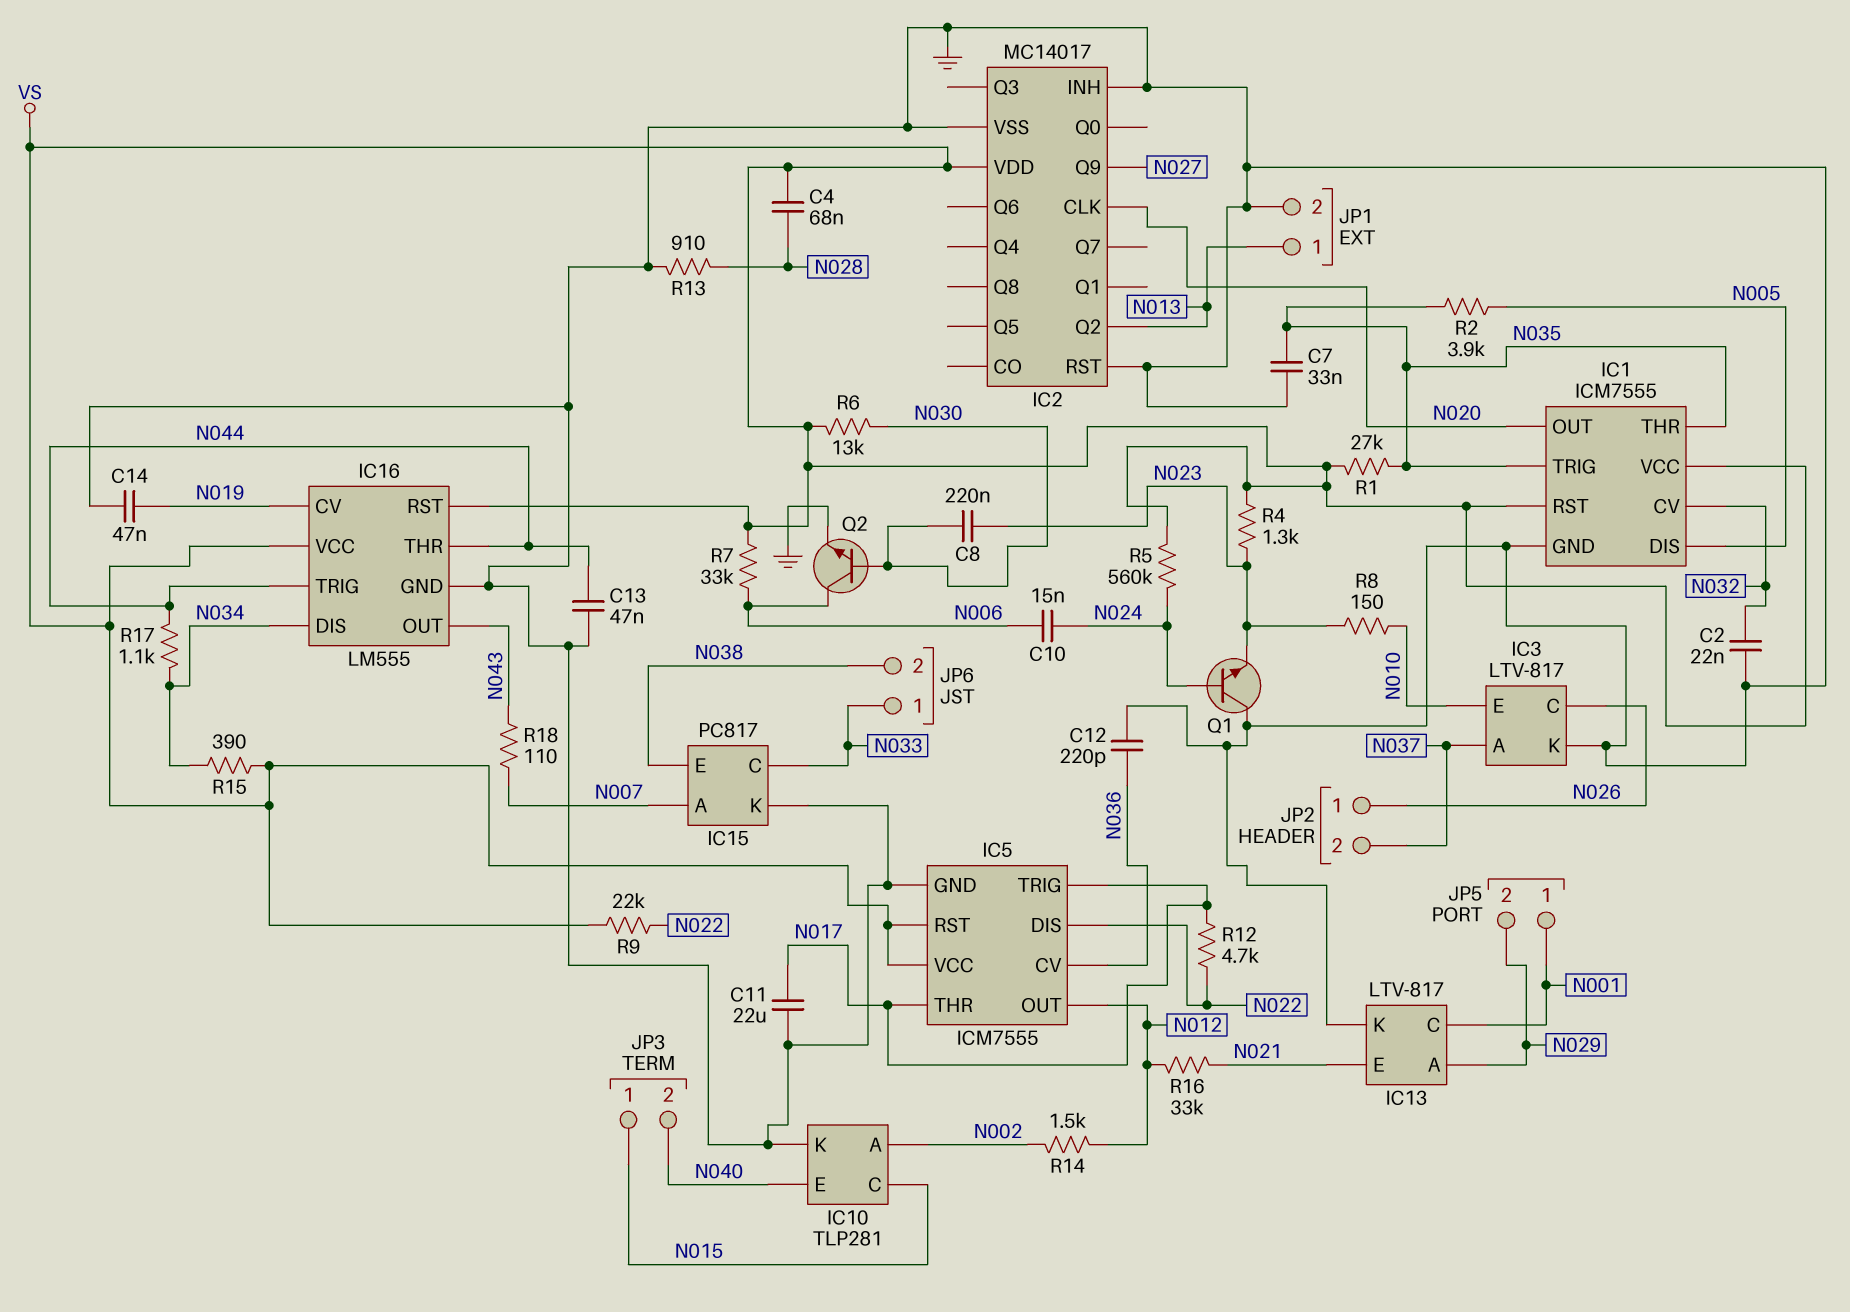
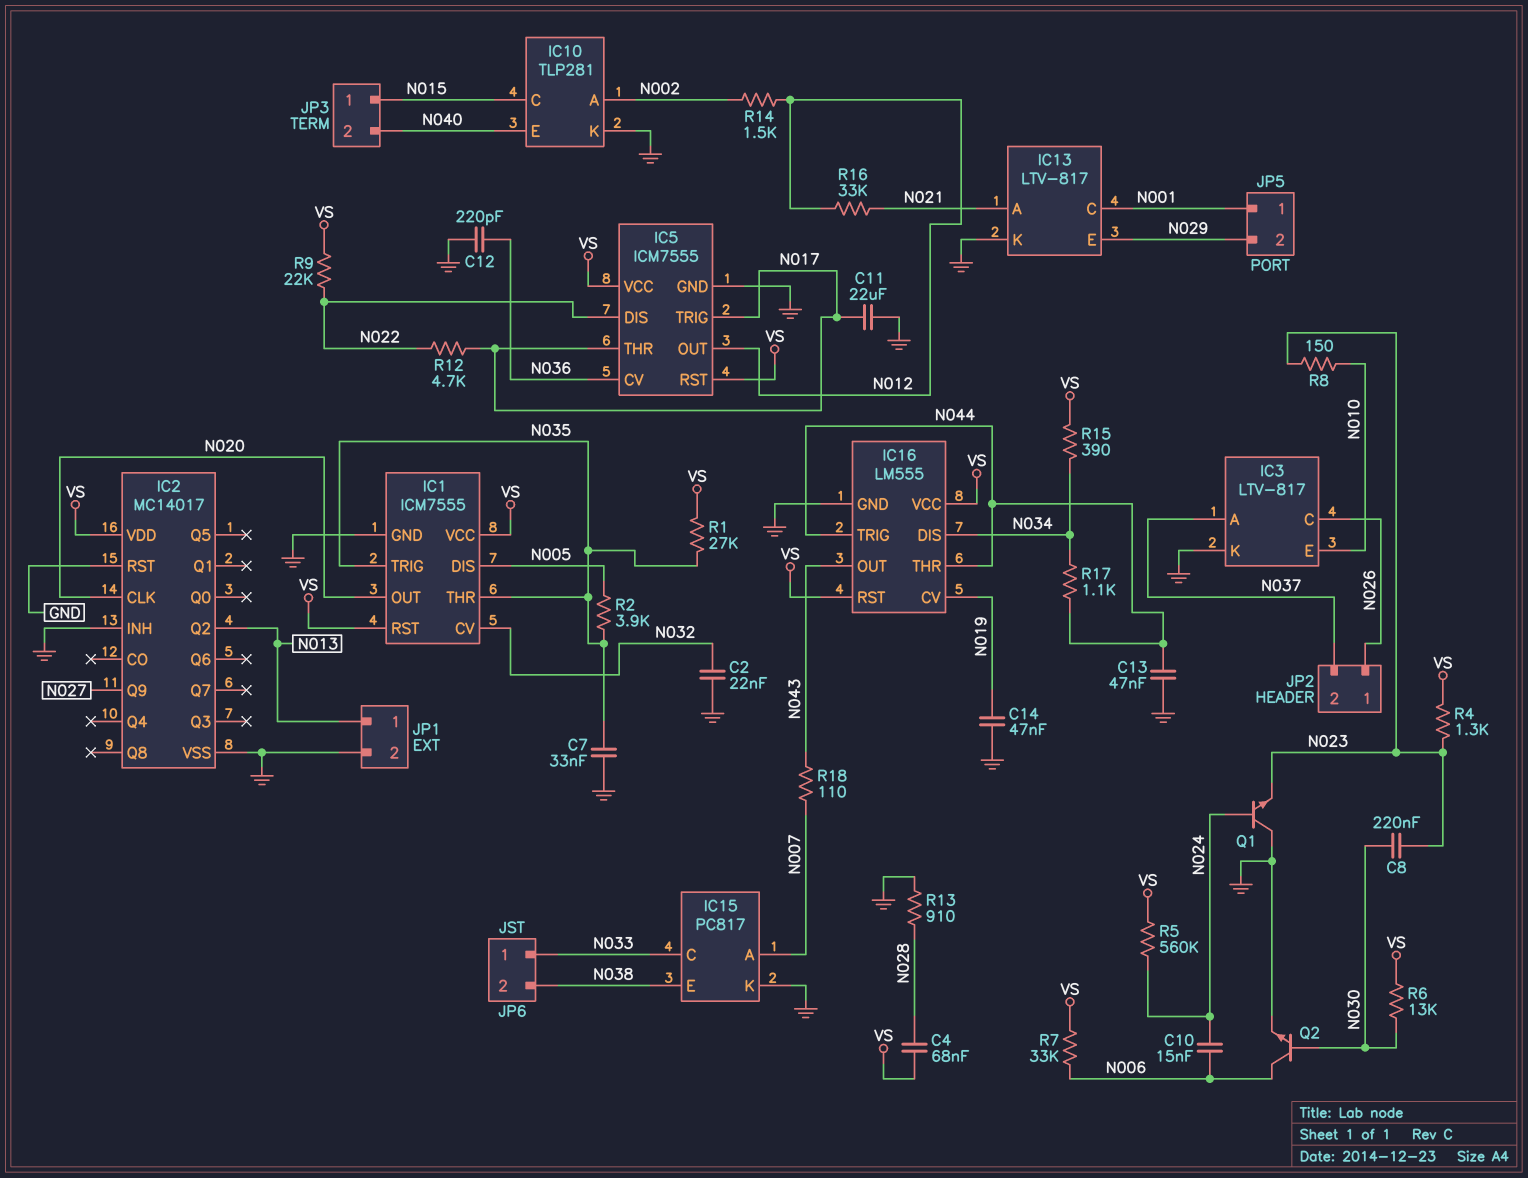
IC13 pin A: N029 -> N021
IC13 pin E: N021 -> N029

